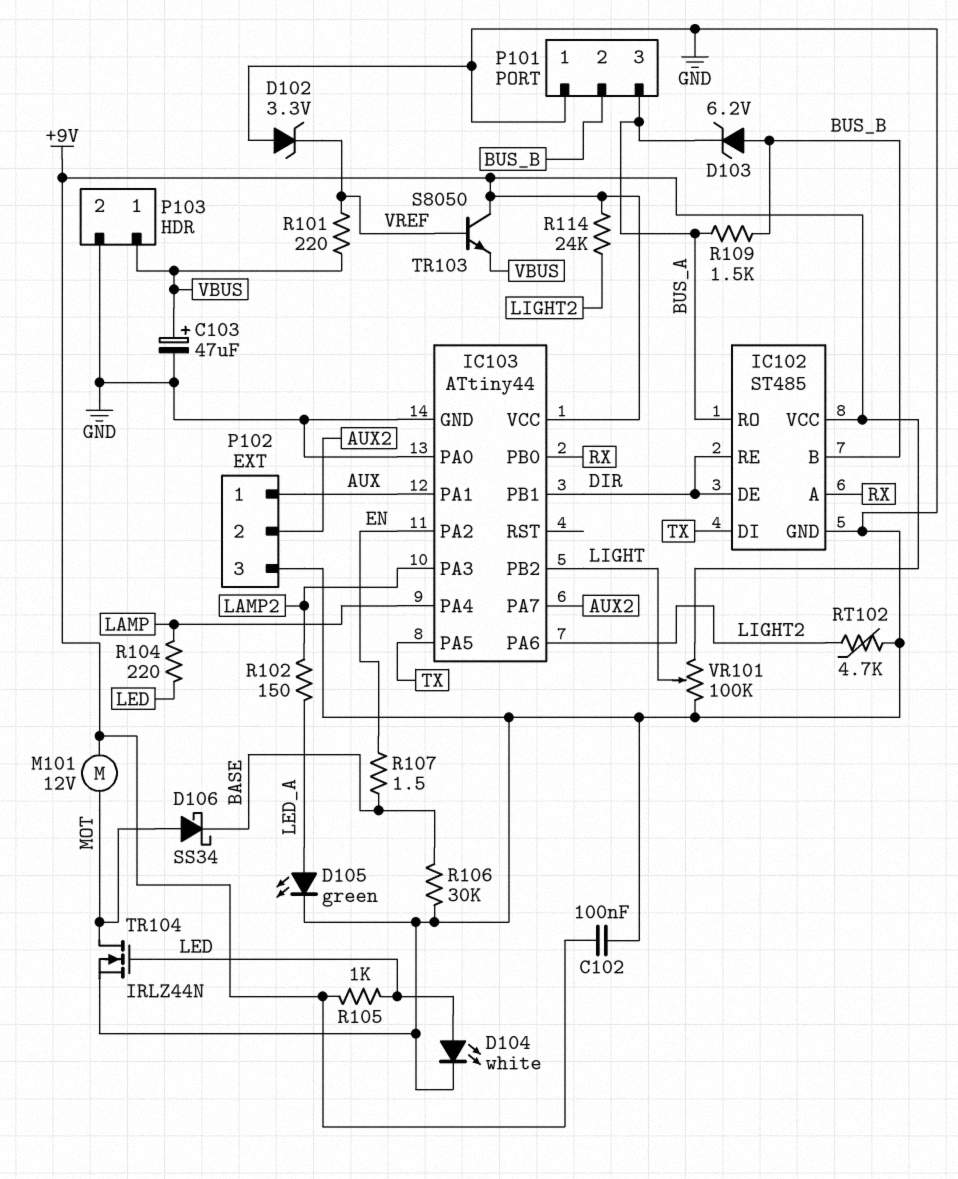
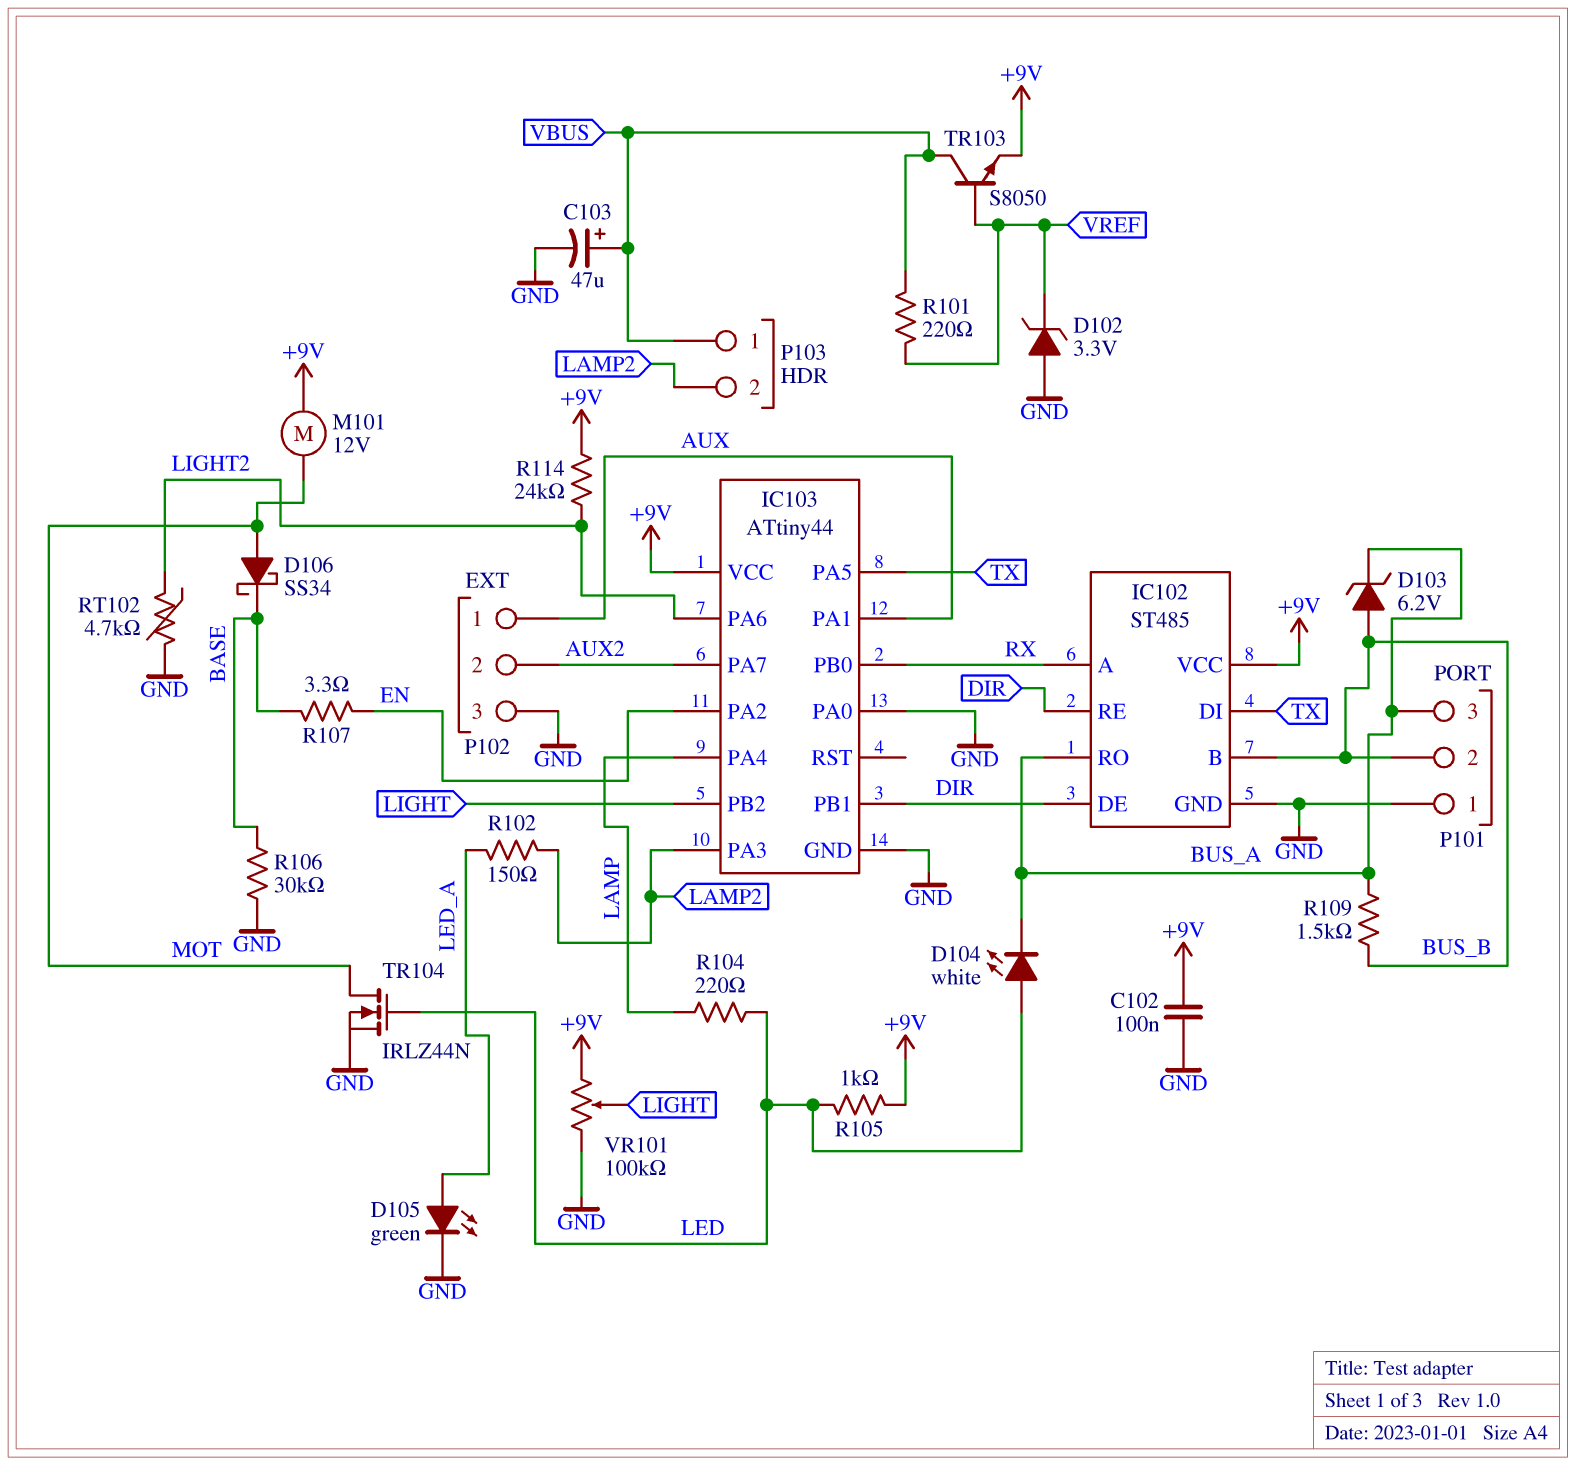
D104: LED white (A LED, K GND) -> LED white (A LED, K BUS_A)
P103 pin 2: GND -> LAMP2
R107: 1.5 (BASE, EN) -> 3.3 (BASE, EN)
TR103: NPN S8050 (B VREF, C +9V, E VBUS) -> NPN S8050 (B VREF, C VBUS, E +9V)

